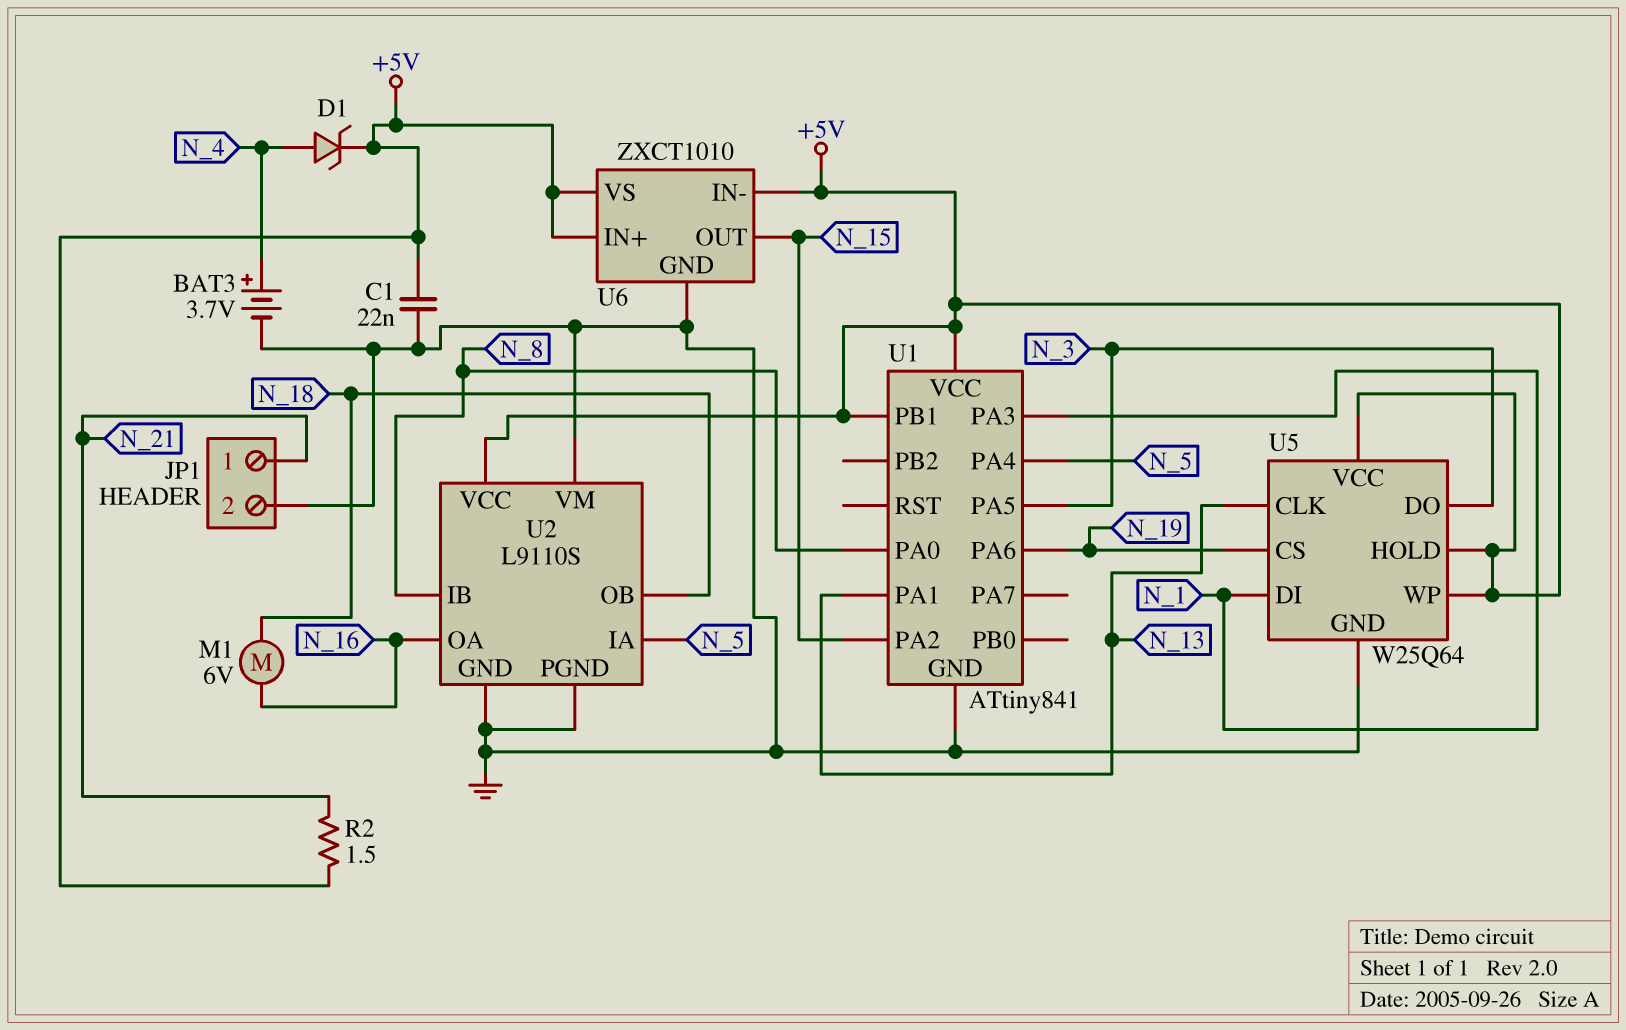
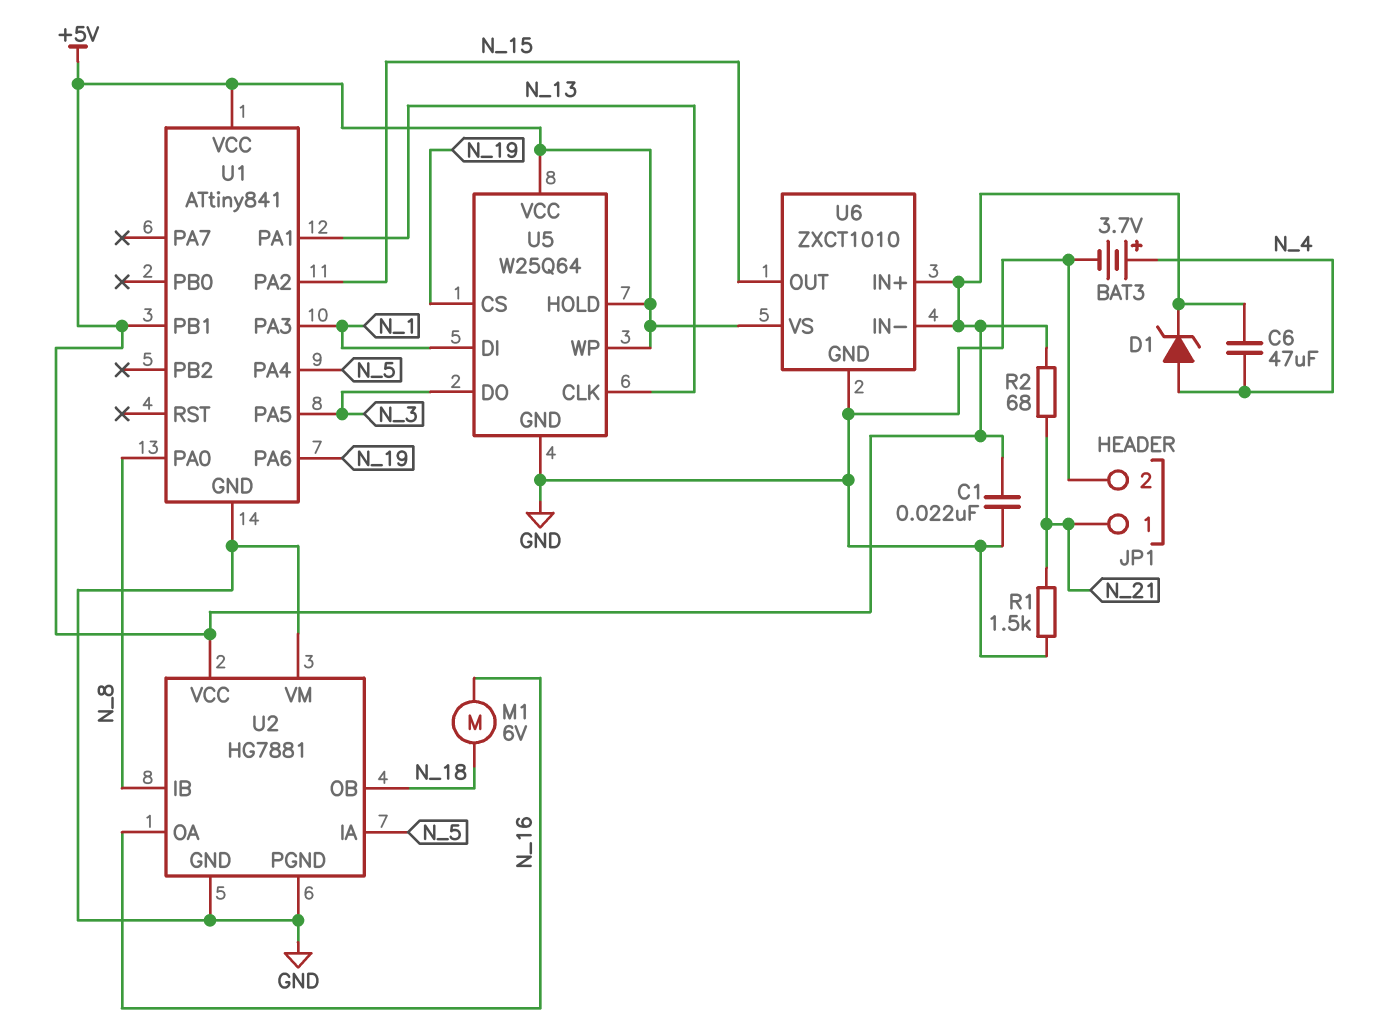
C6: none -> 47uF (+5V, N_4)
R1: none -> 1.5k (GND, N_21)
R2: 1.5 (+5V, N_21) -> 68 (+5V, N_21)
U2: L9110S -> HG7881

